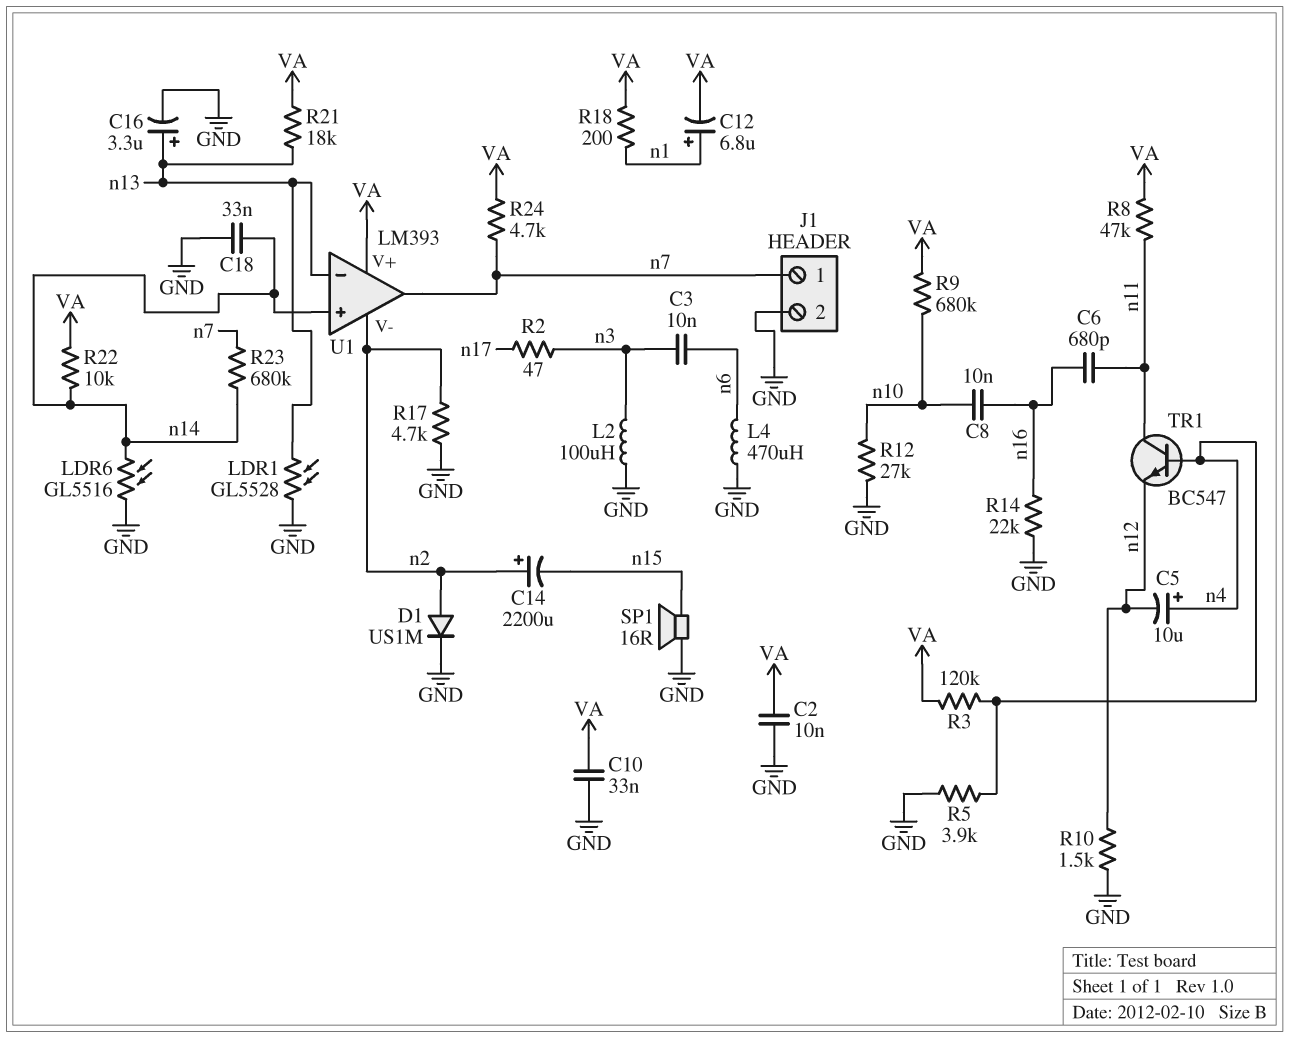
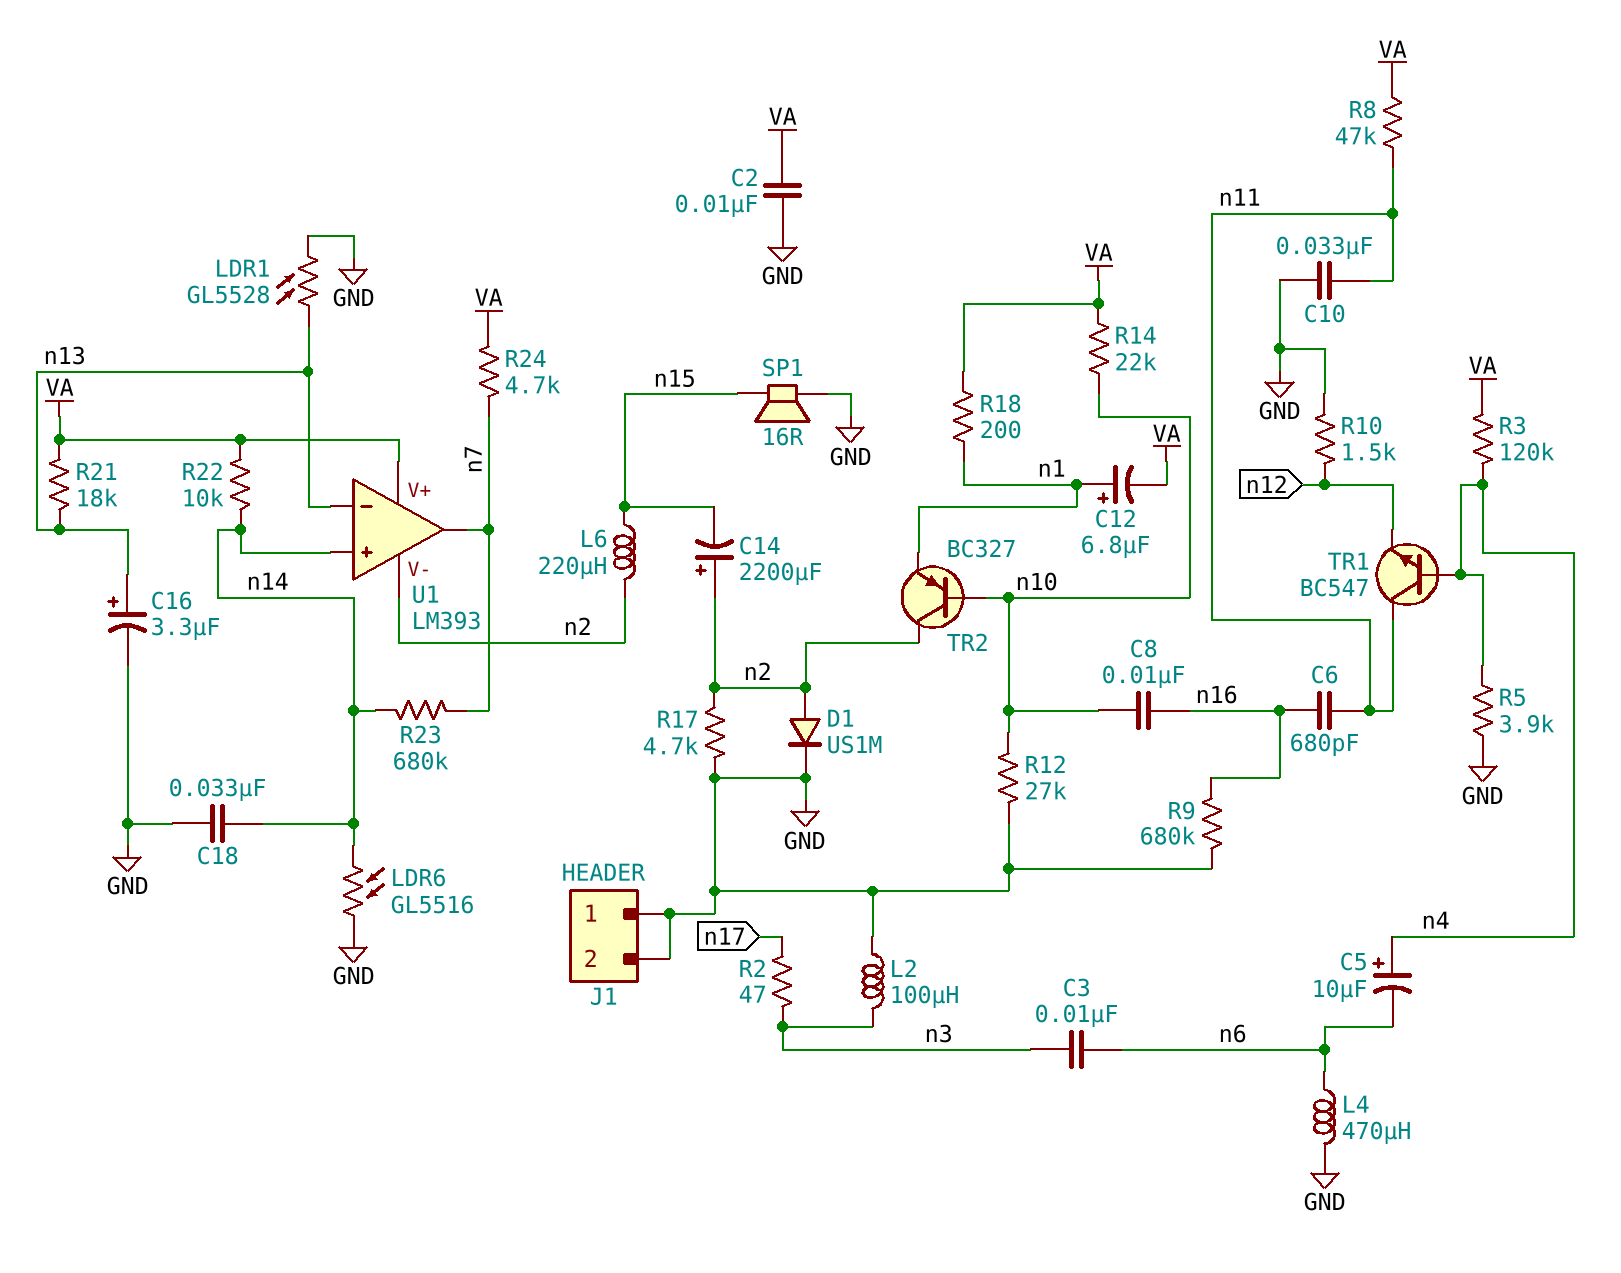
C5: 10uF (plus n4, minus n12) -> 10uF (plus n4, minus n6)
C10: 33nF (GND, VA) -> 33nF (GND, n11)
J1 pin 1: n7 -> GND
L6: none -> 220uH (n2, n15)
R9: 680k (VA, n10) -> 680k (GND, n16)
R14: 22k (GND, n16) -> 22k (VA, n10)
TR2: none -> PNP BC327 (B n10, C n2, E n1)

